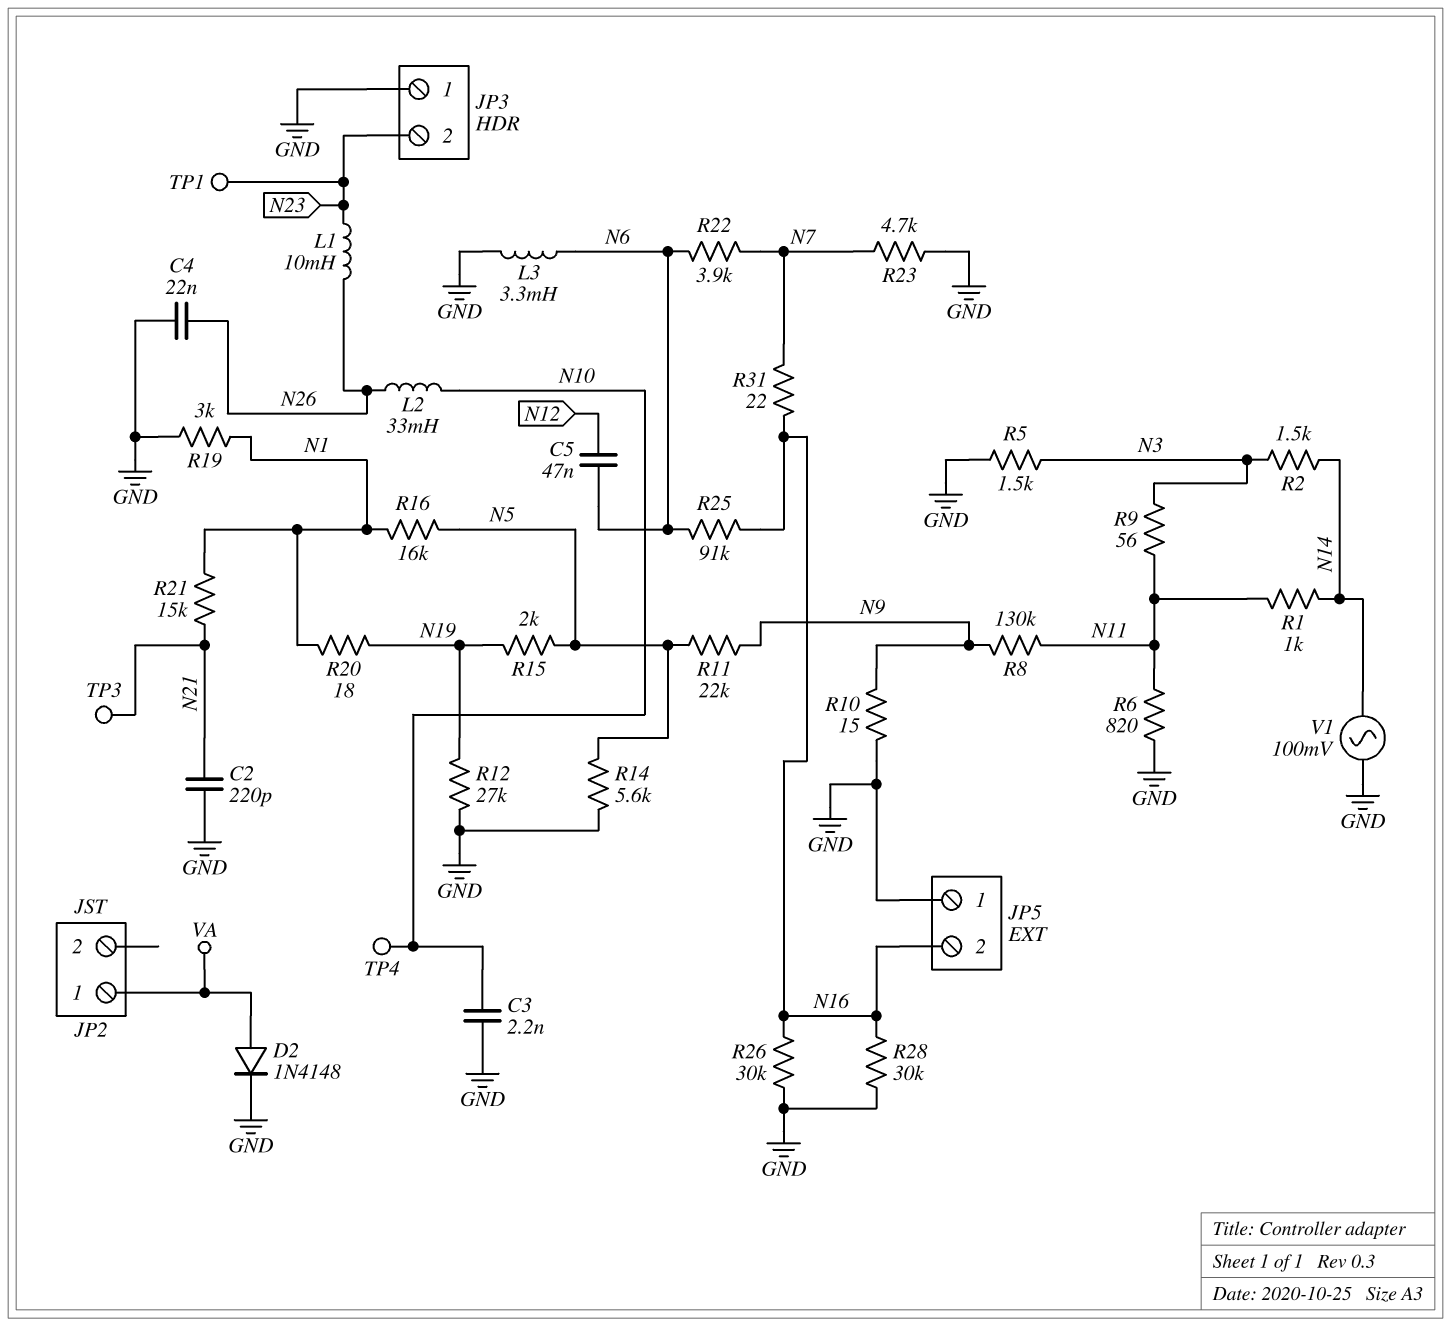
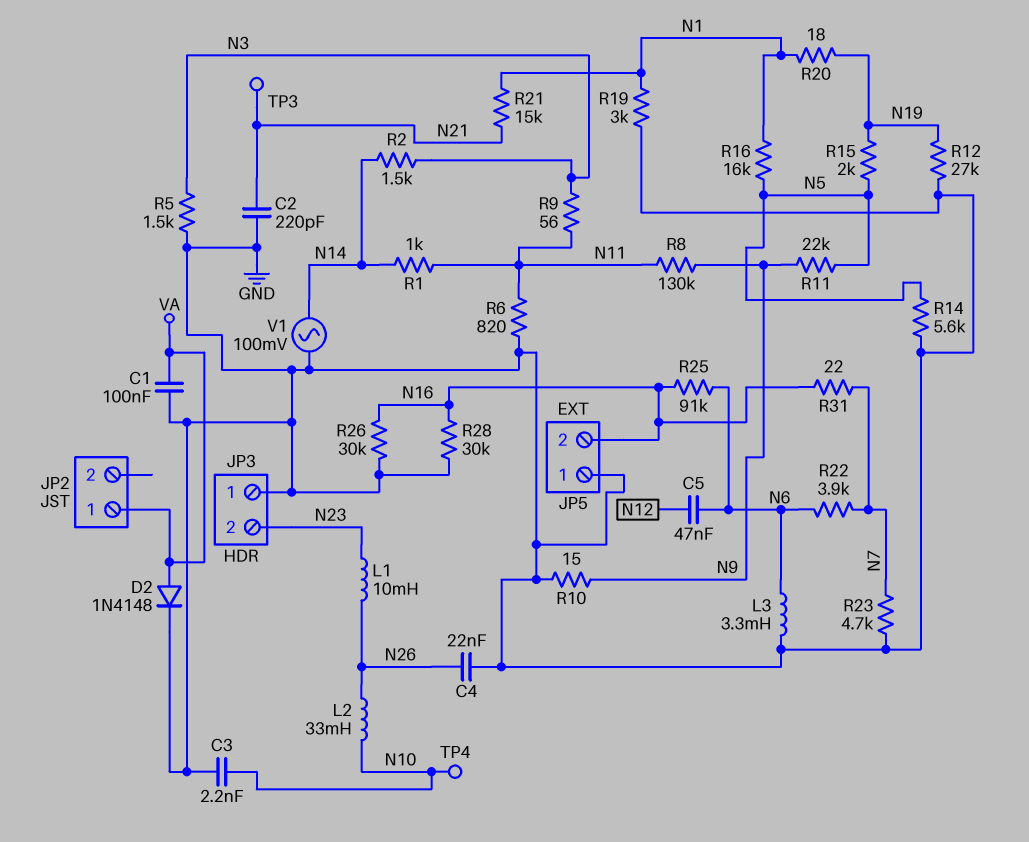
C1: none -> 100nF (GND, VA)
TP1: test point (N23) -> none

